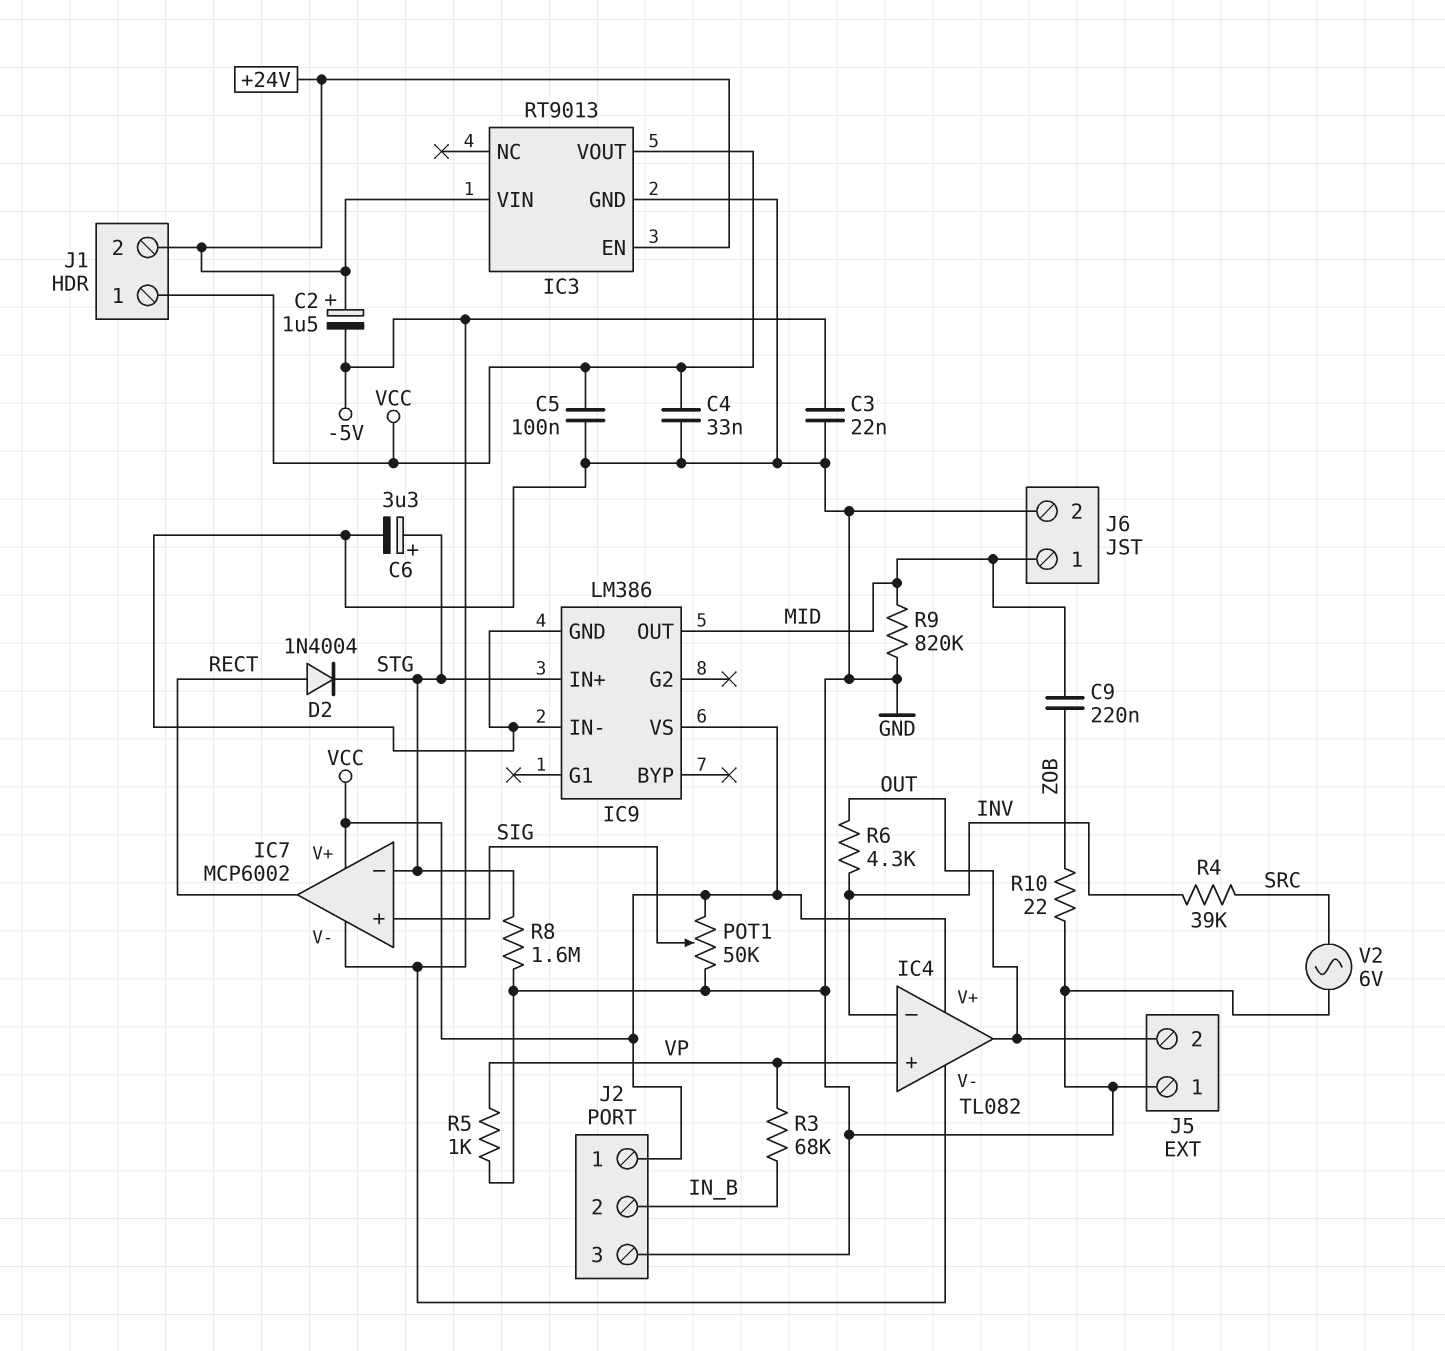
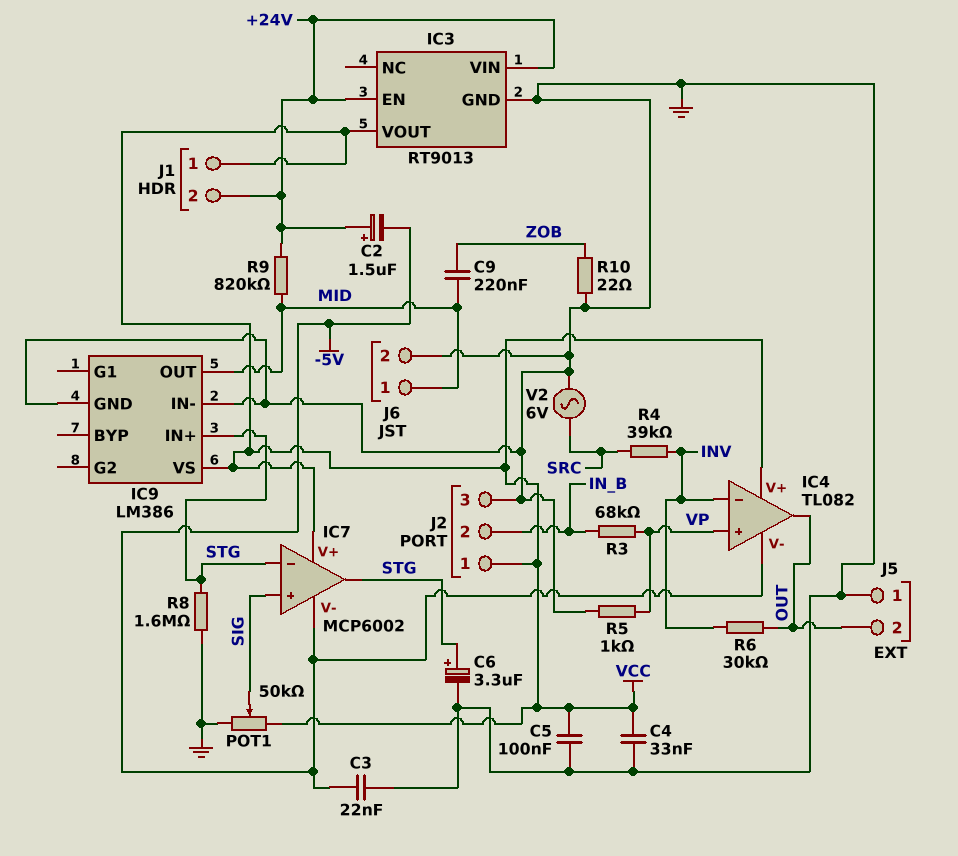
D2: diode 1N4004 (A RECT, K STG) -> none
IC7 pin out: RECT -> STG
R6: 4.3k (INV, OUT) -> 30k (INV, OUT)
R9: 820k (GND, MID) -> 820k (+24V, MID)

